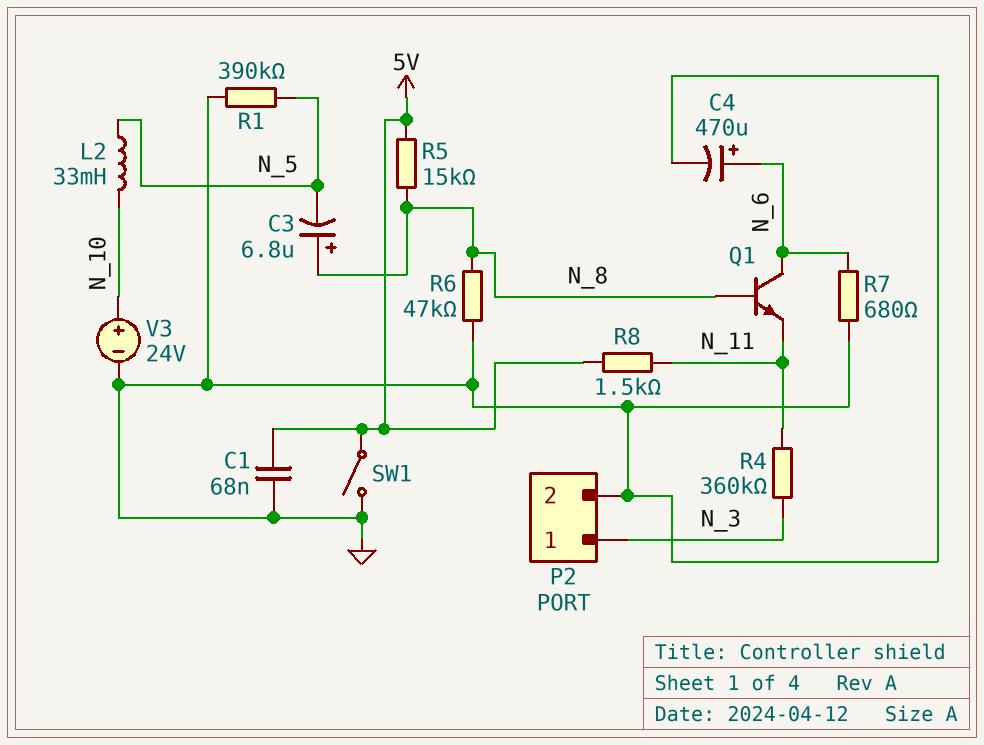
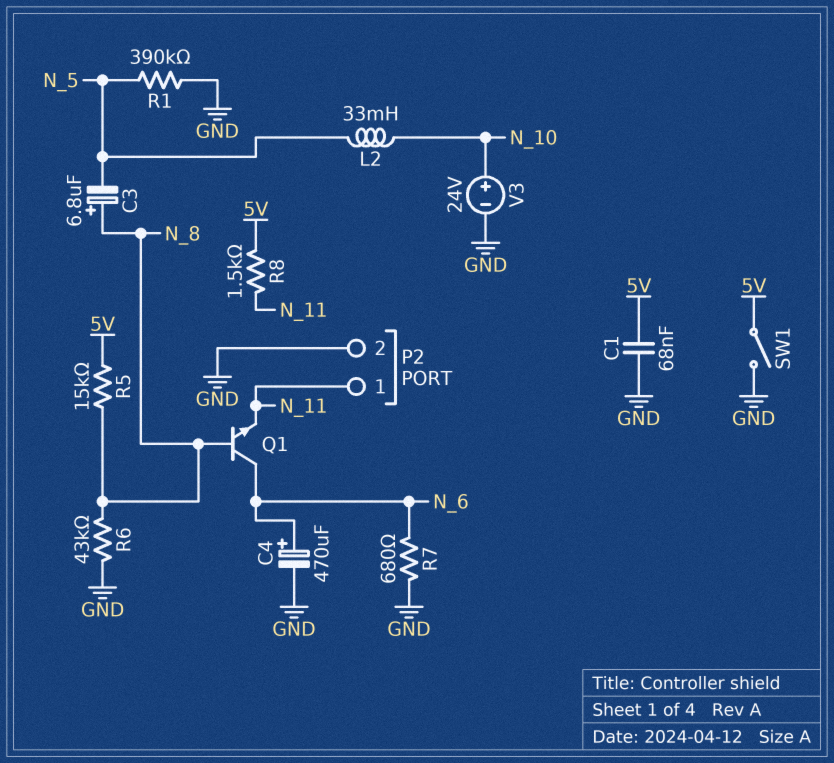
P2 pin 1: N_3 -> N_11
R4: 360k (N_3, N_11) -> none
R6: 47k (GND, N_8) -> 43k (GND, N_8)

